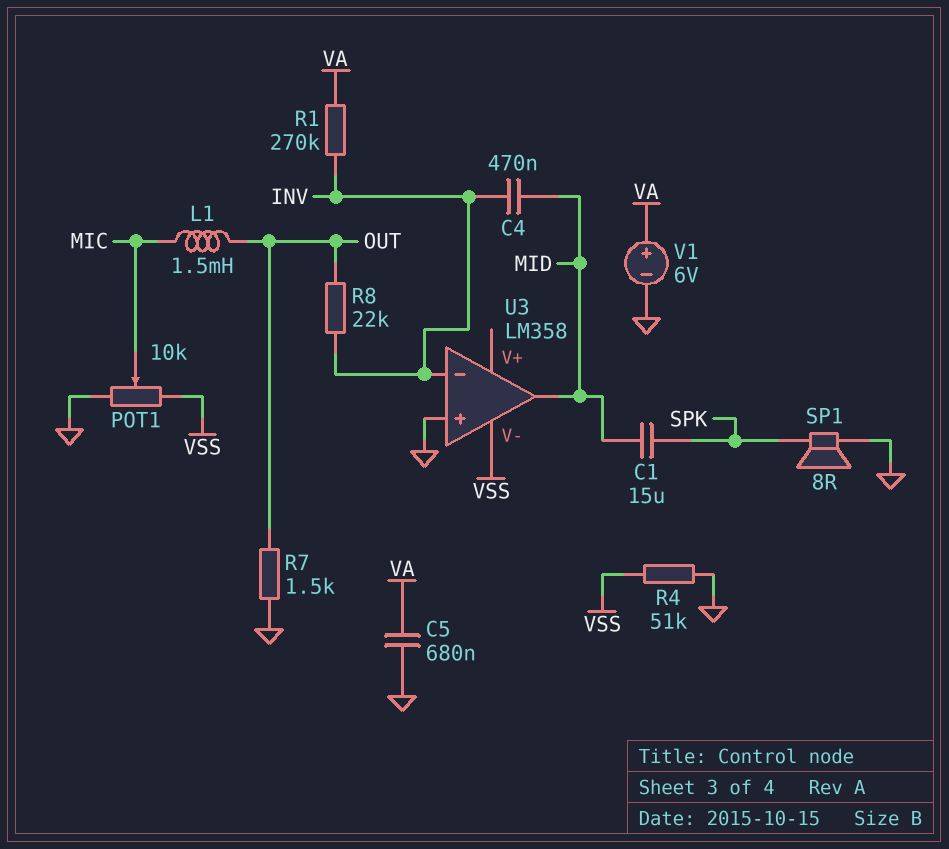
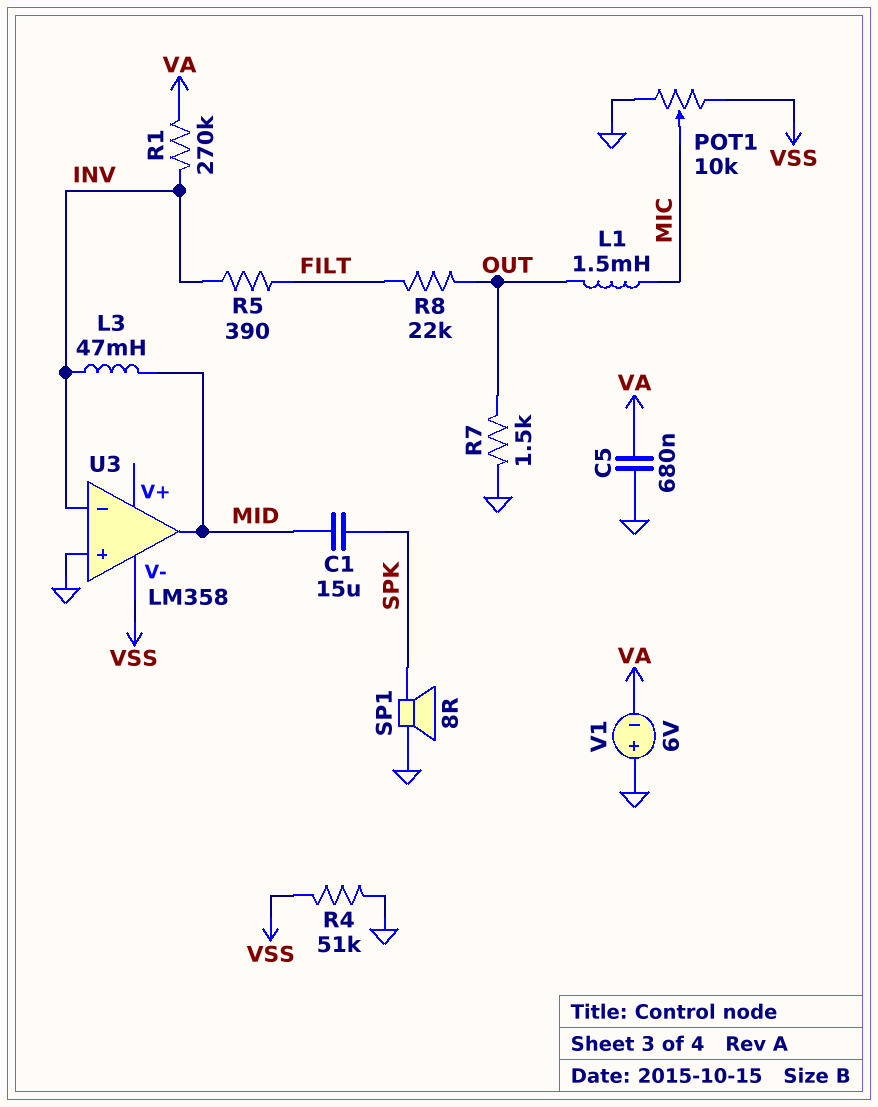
C4: 470nF (INV, MID) -> none
L3: none -> 47mH (INV, MID)
R5: none -> 390 (FILT, INV)
R8: 22k (INV, OUT) -> 22k (FILT, OUT)
V1: 6V (plus VA, minus GND) -> 6V (plus GND, minus VA)

